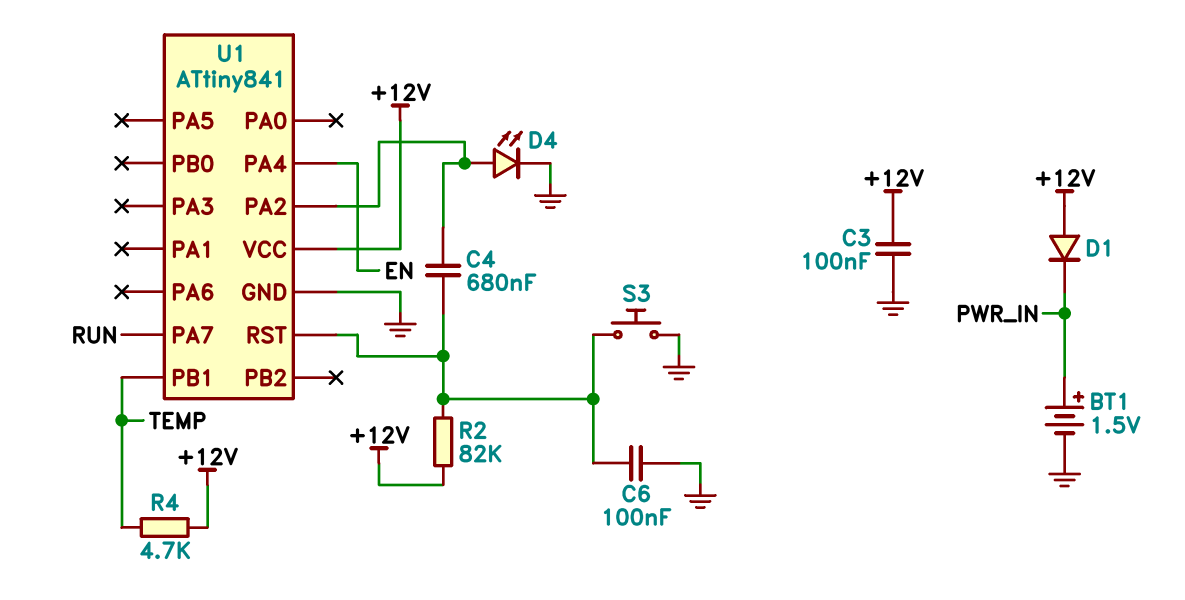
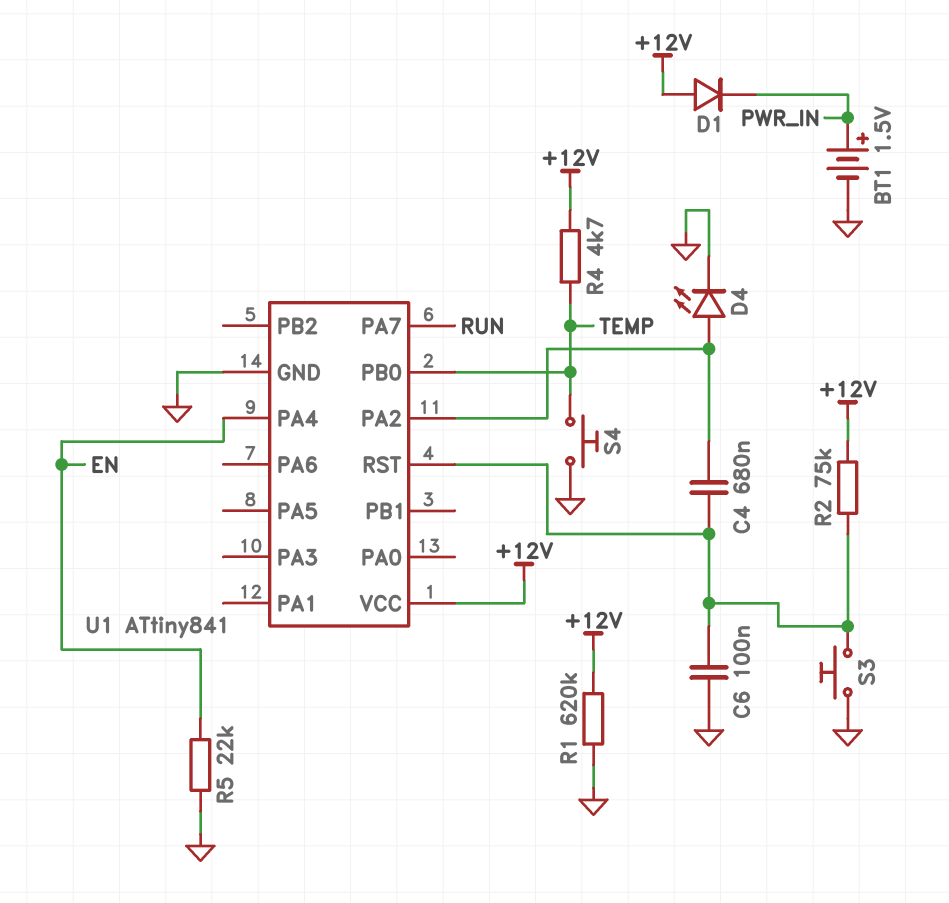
C3: 100nF (+12V, GND) -> none
R1: none -> 620k (+12V, GND)
R2: 82k (+12V, U1/RST) -> 75k (+12V, U1/RST)
R5: none -> 22k (EN, GND)
S4: none -> button (GND, TEMP)
U1 pin PB0: none -> TEMP
U1 pin PB1: TEMP -> none

